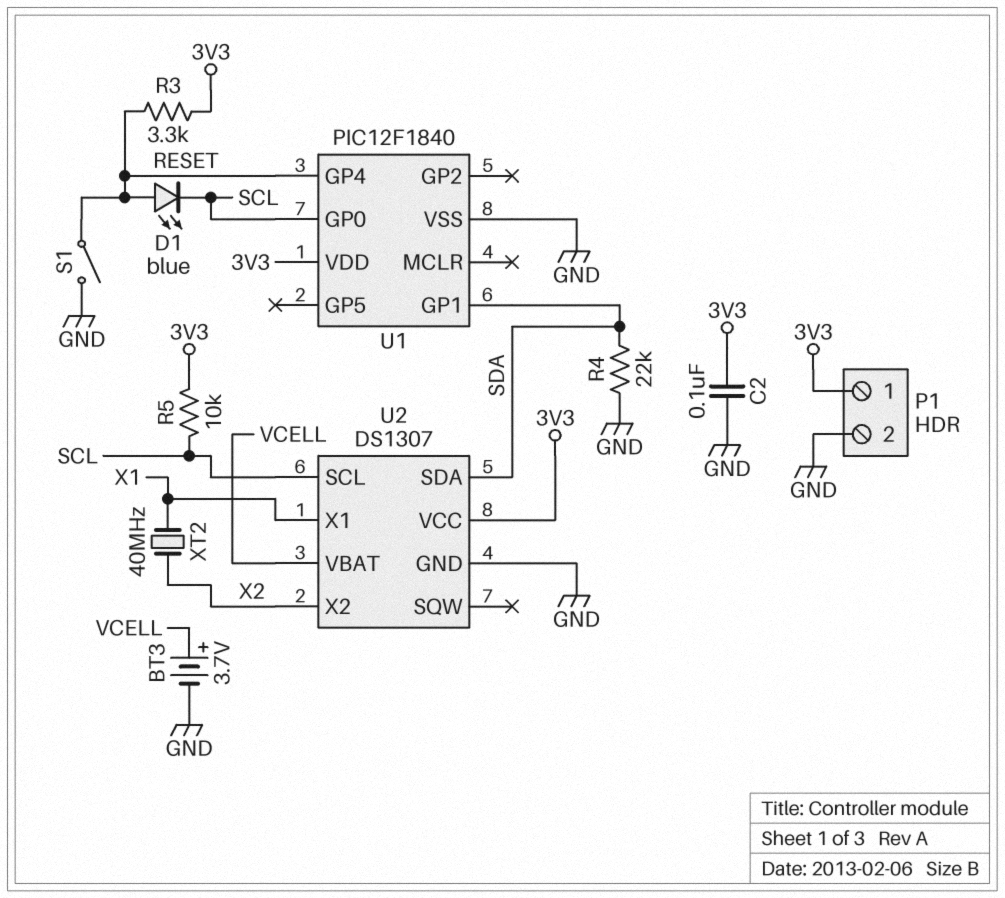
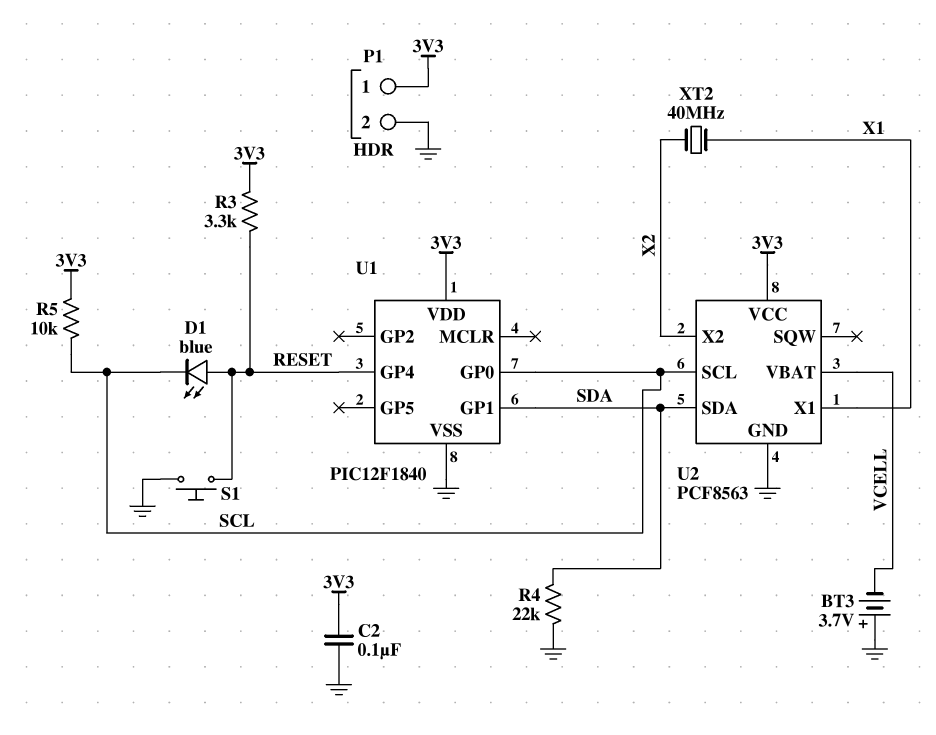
BT3: 3.7V (plus VCELL, minus GND) -> 3.7V (plus GND, minus VCELL)
S1: switch (GND, RESET) -> button (GND, RESET)
U2: DS1307 -> PCF8563

